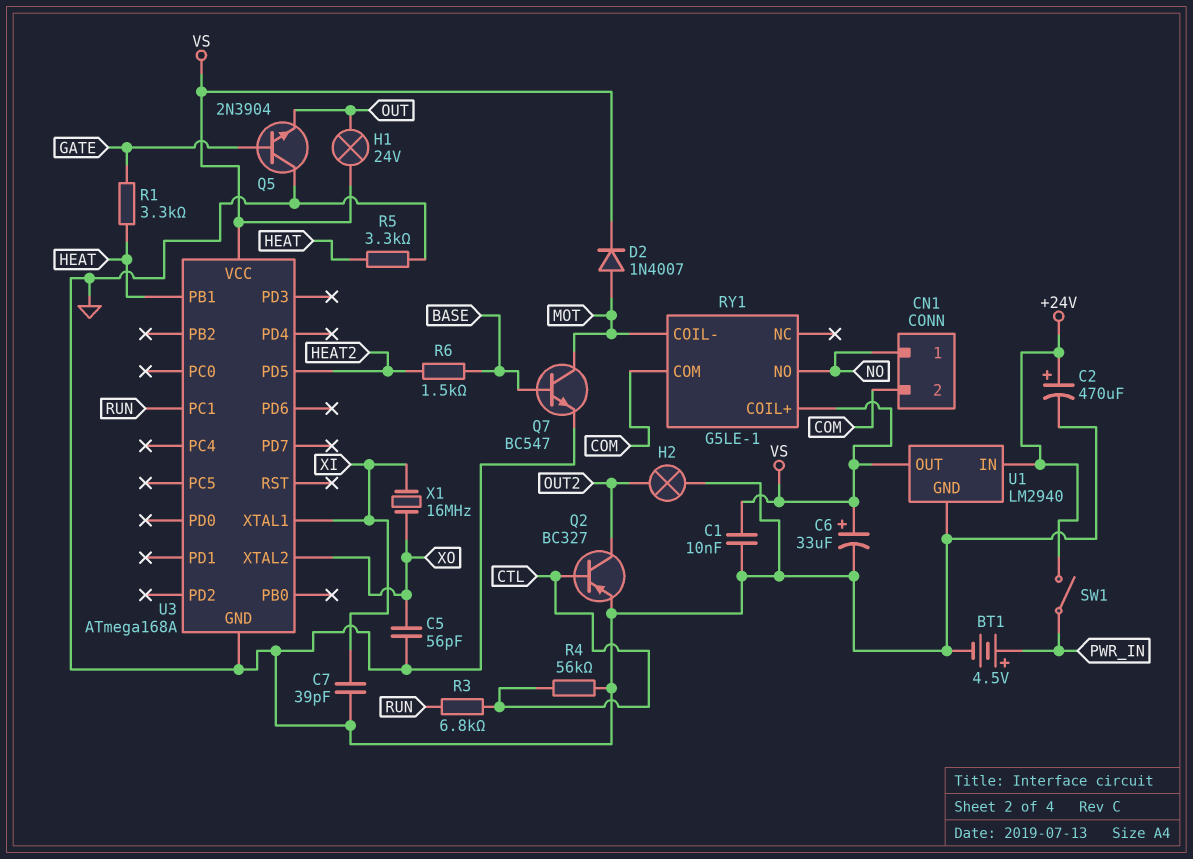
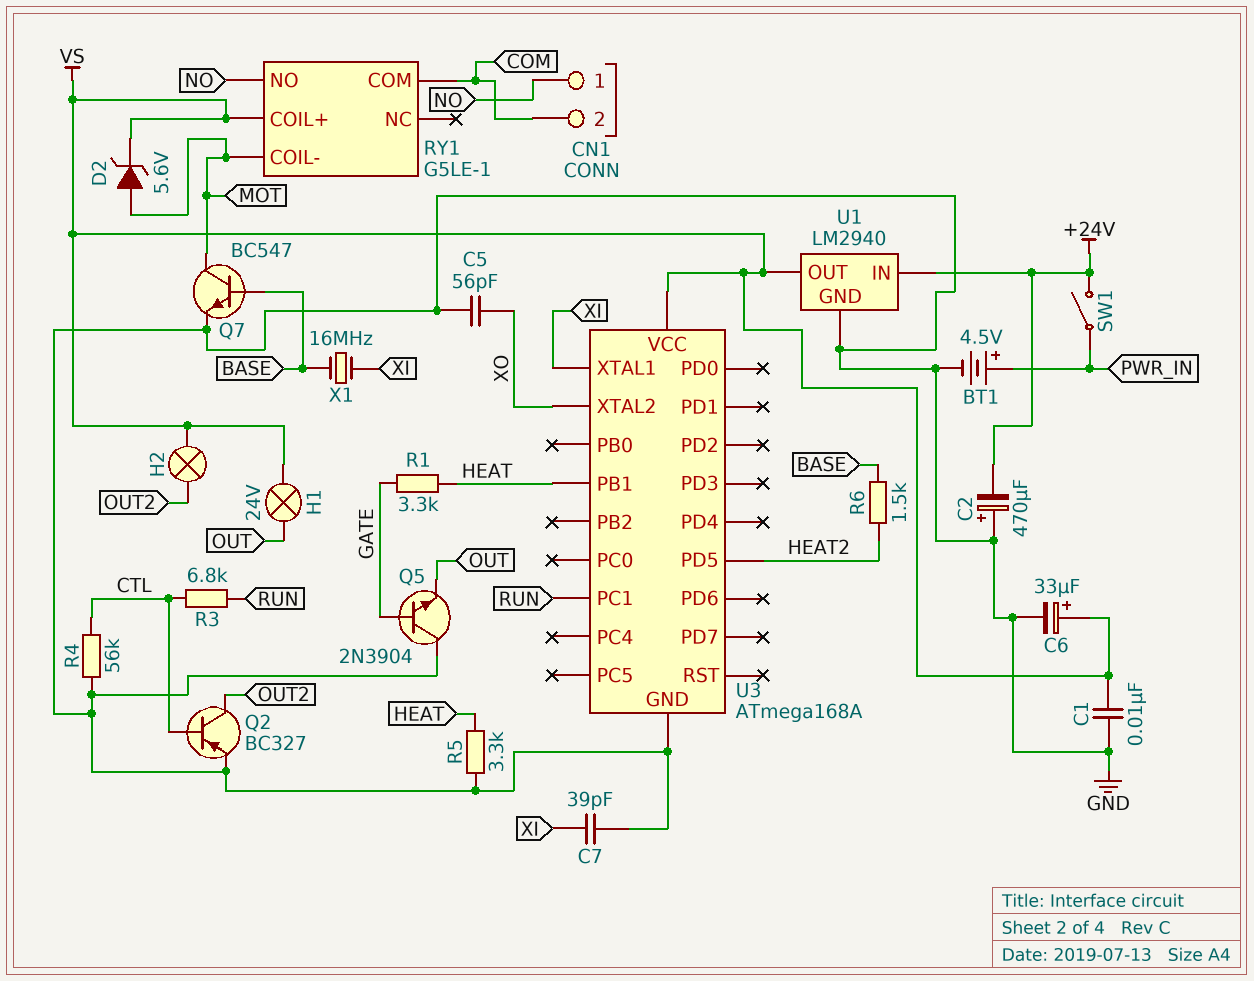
C2: 470uF (plus +24V, minus GND) -> 470uF (plus GND, minus +24V)
D2: diode 1N4007 (A MOT, K VS) -> zener 5.6V (A MOT, K VS)
H2: lamp (GND, OUT2) -> lamp (OUT2, VS)
X1: 16MHz (XI, XO) -> 16MHz (BASE, XI)

